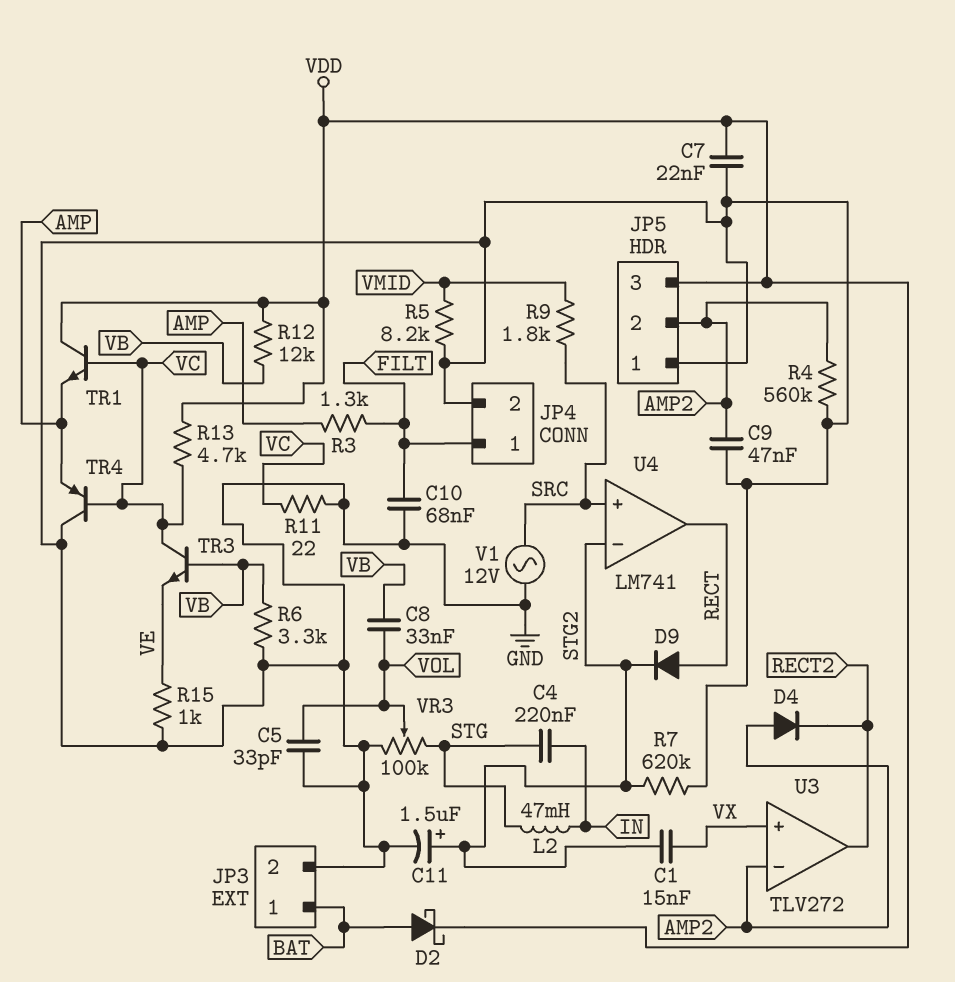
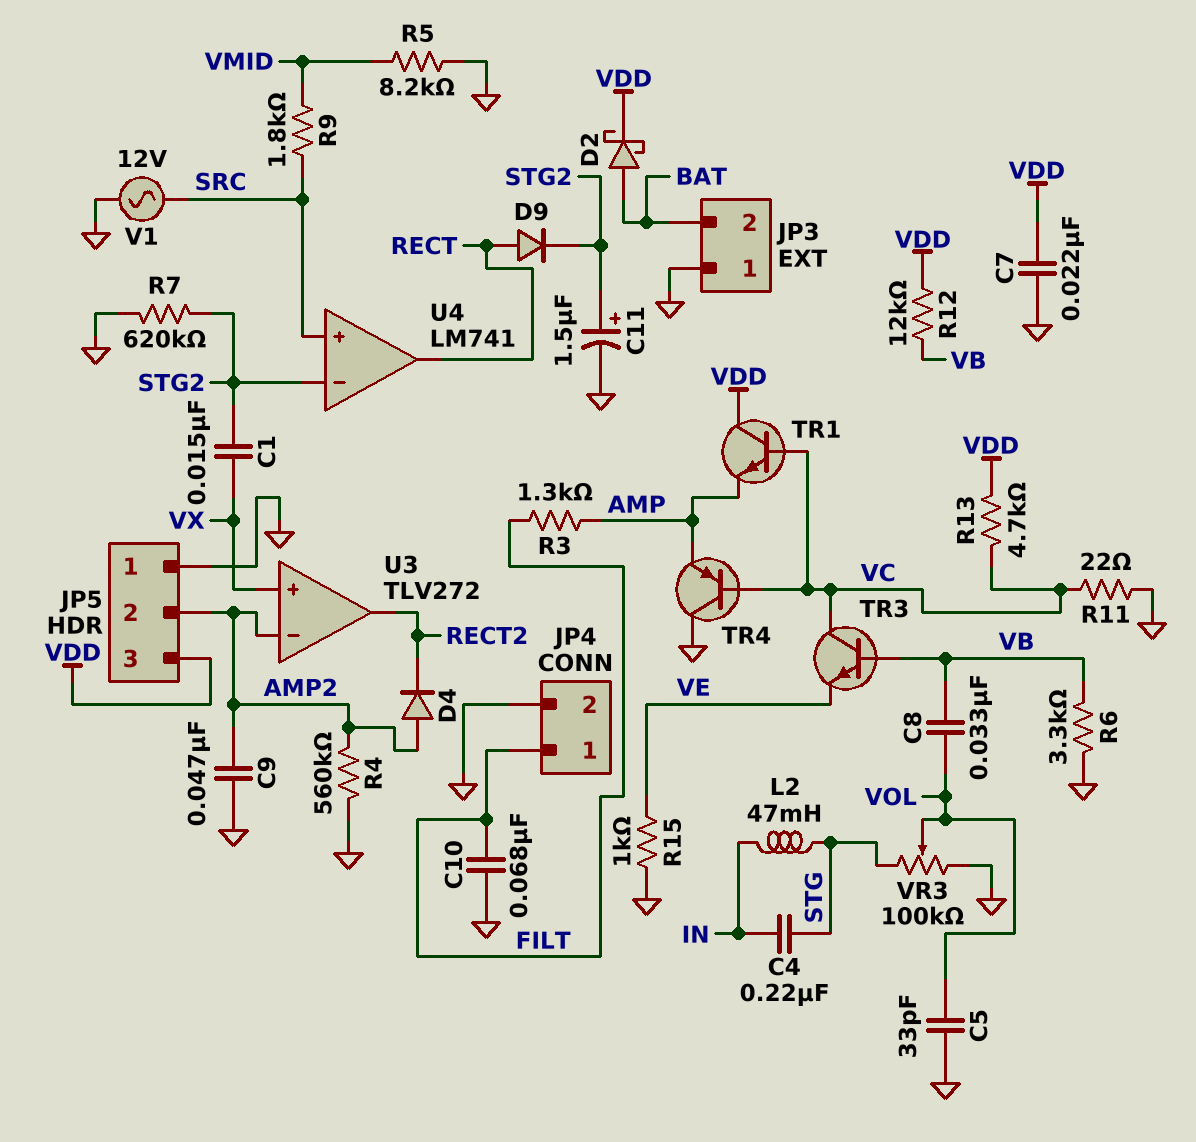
JP3 pin 1: BAT -> GND
JP3 pin 2: GND -> BAT

